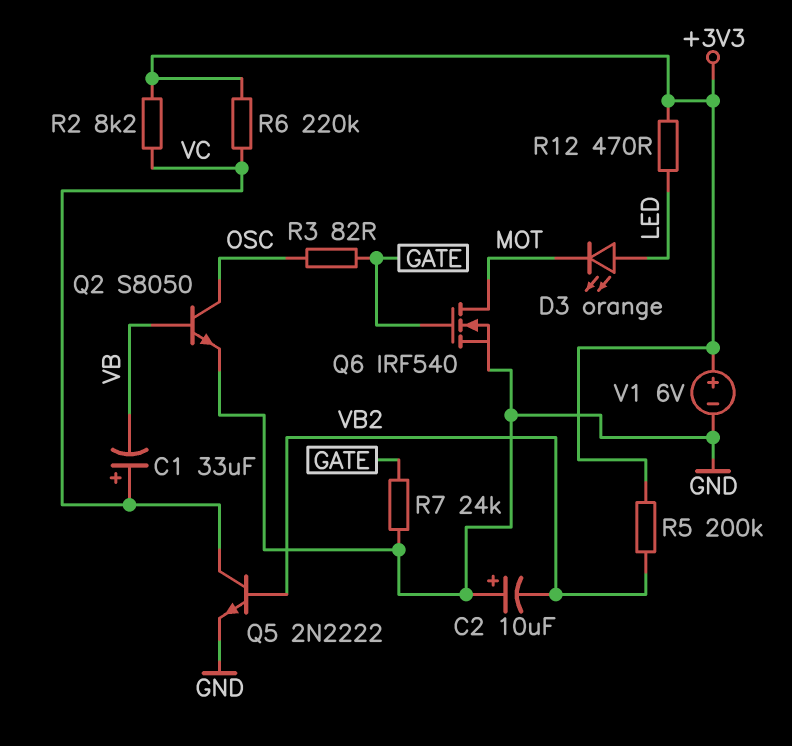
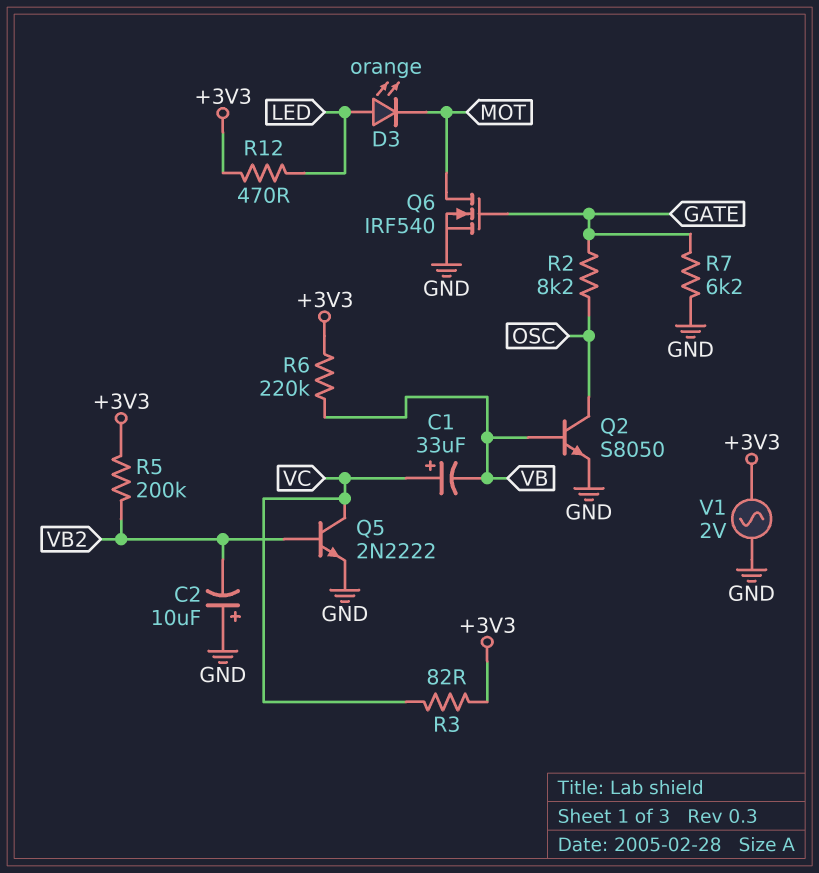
R2: 8.2k (+3V3, VC) -> 8.2k (GATE, OSC)
R3: 82 (GATE, OSC) -> 82 (+3V3, VC)
R6: 220k (+3V3, VC) -> 220k (+3V3, VB)
R7: 24k (GATE, GND) -> 6.2k (GATE, GND)
V1: 6V (plus +3V3, minus GND) -> AC 2V (+3V3, GND)

